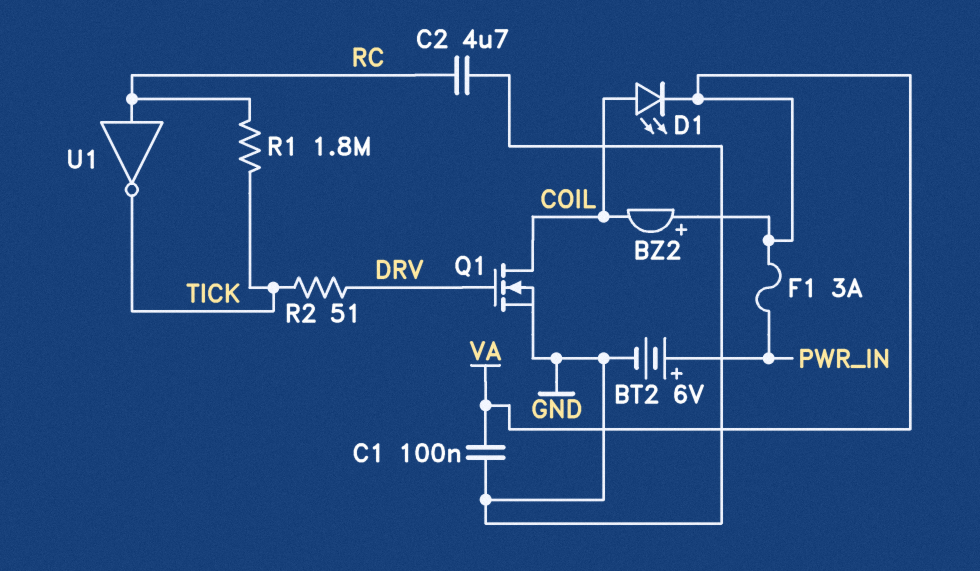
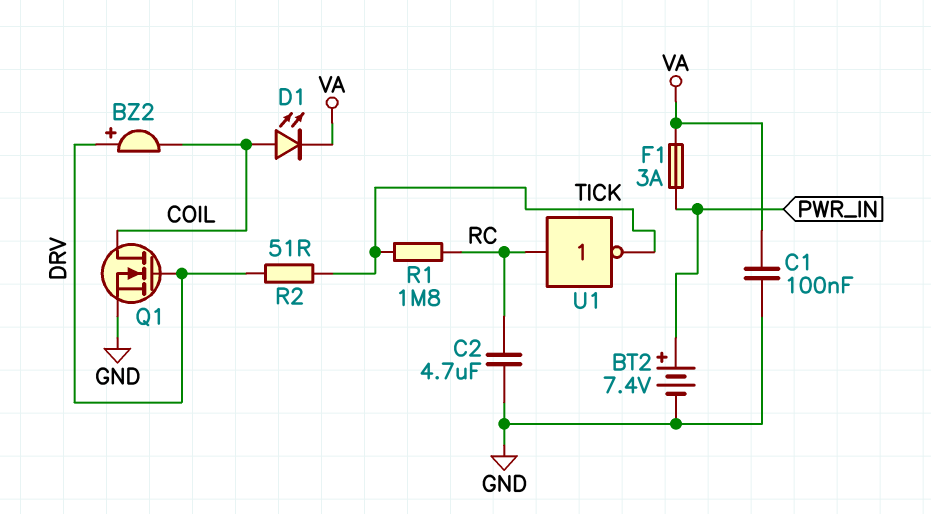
BT2: 6V (plus PWR_IN, minus GND) -> 7.4V (plus PWR_IN, minus GND)
BZ2: buzzer (plus VA, minus COIL) -> buzzer (plus DRV, minus COIL)

